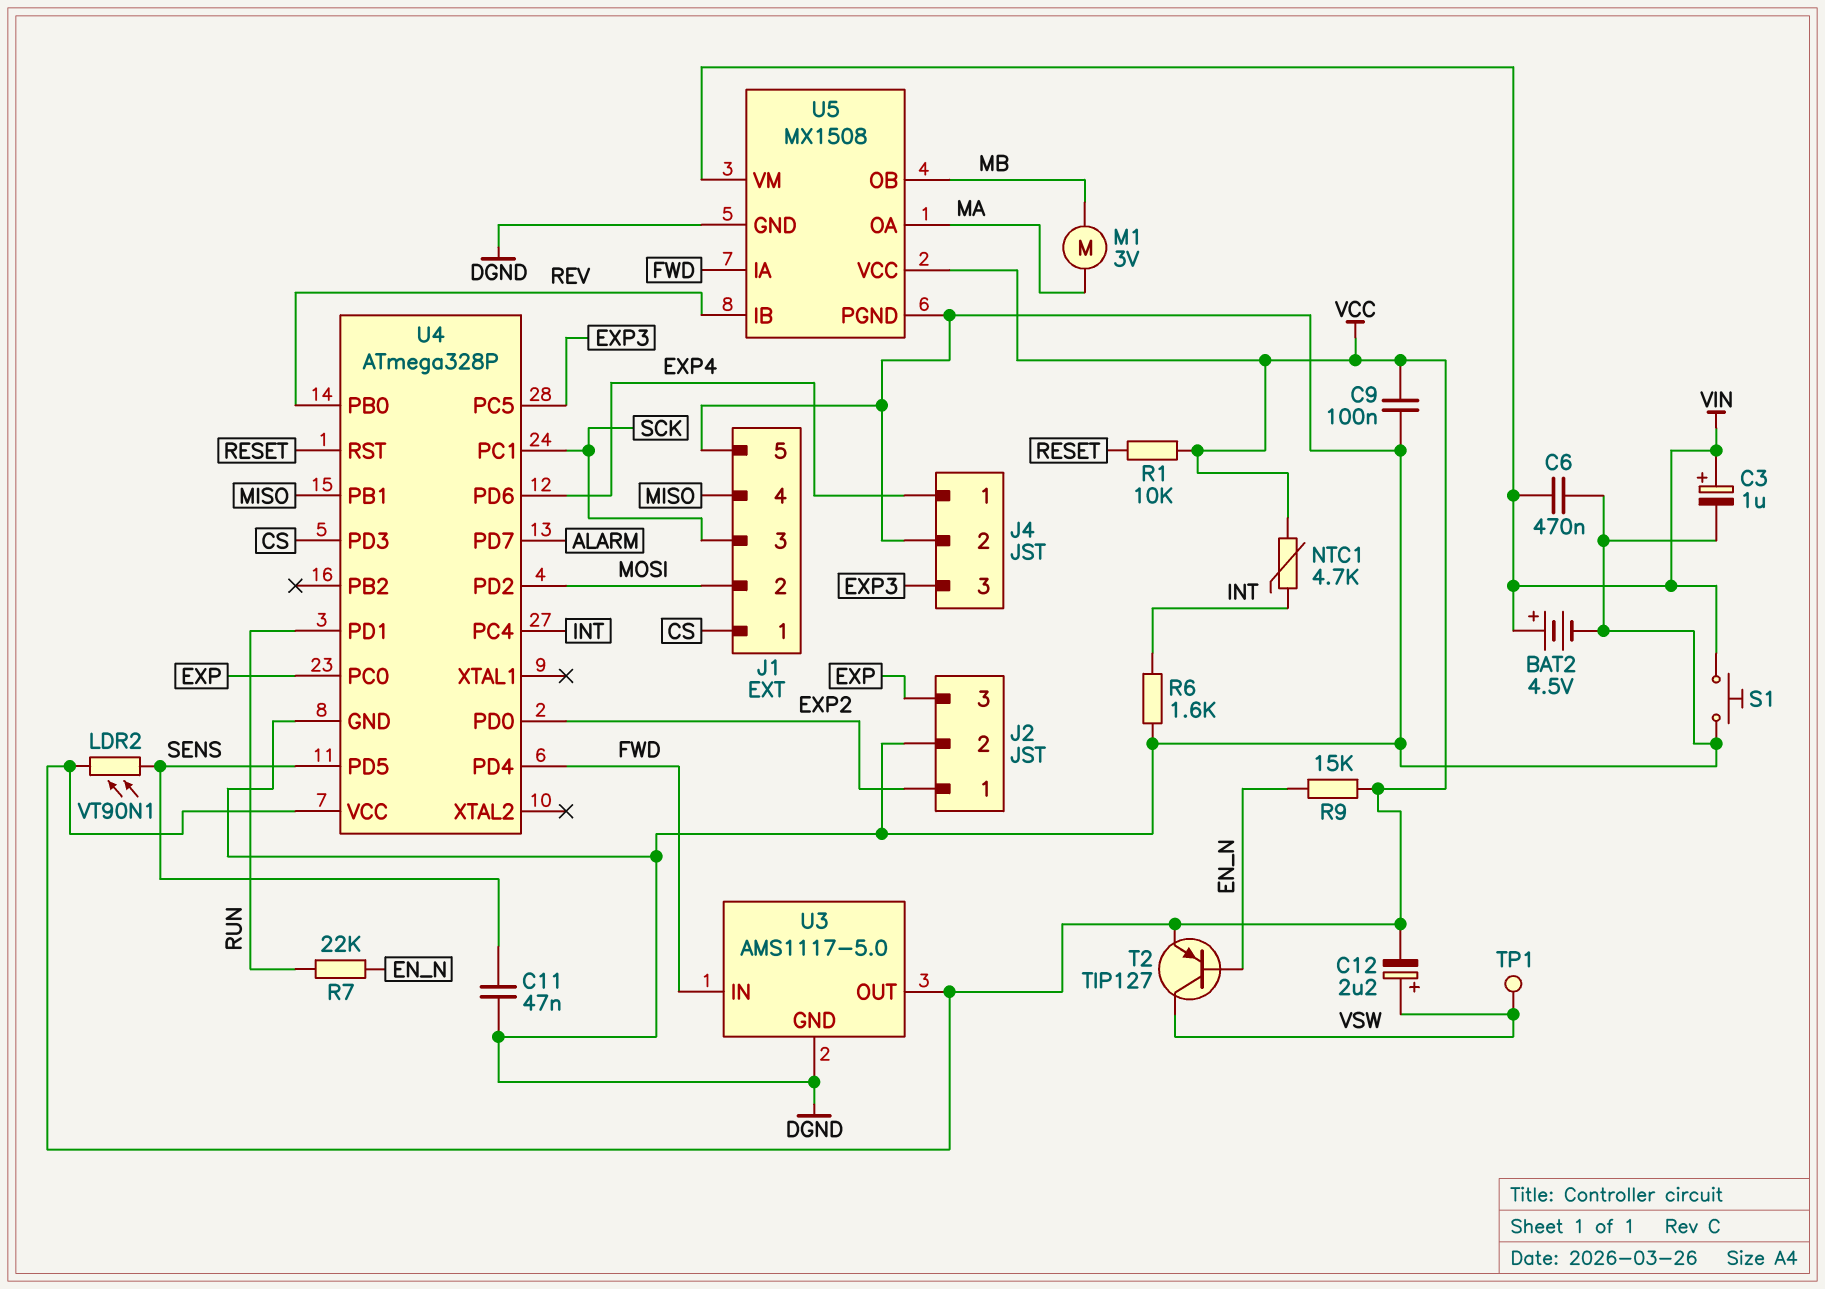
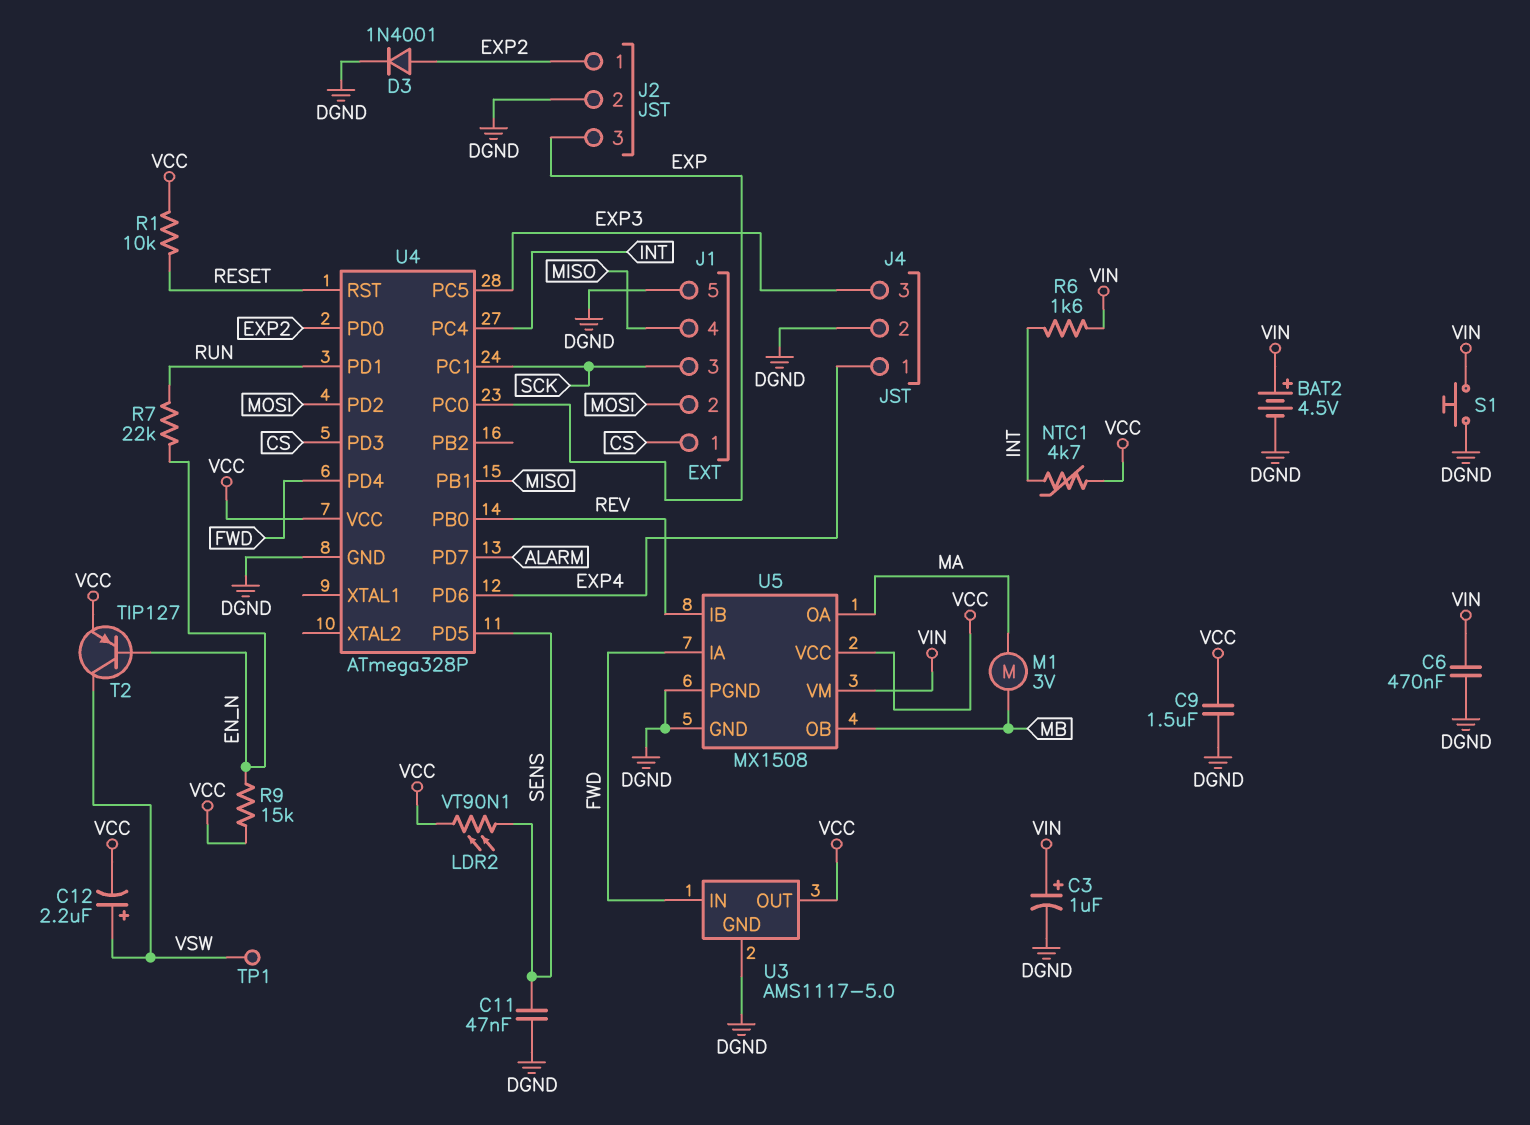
C9: 100nF (DGND, VCC) -> 1.5uF (DGND, VCC)
D3: none -> diode 1N4001 (A EXP2, K DGND)
R6: 1.6k (DGND, INT) -> 1.6k (INT, VIN)

